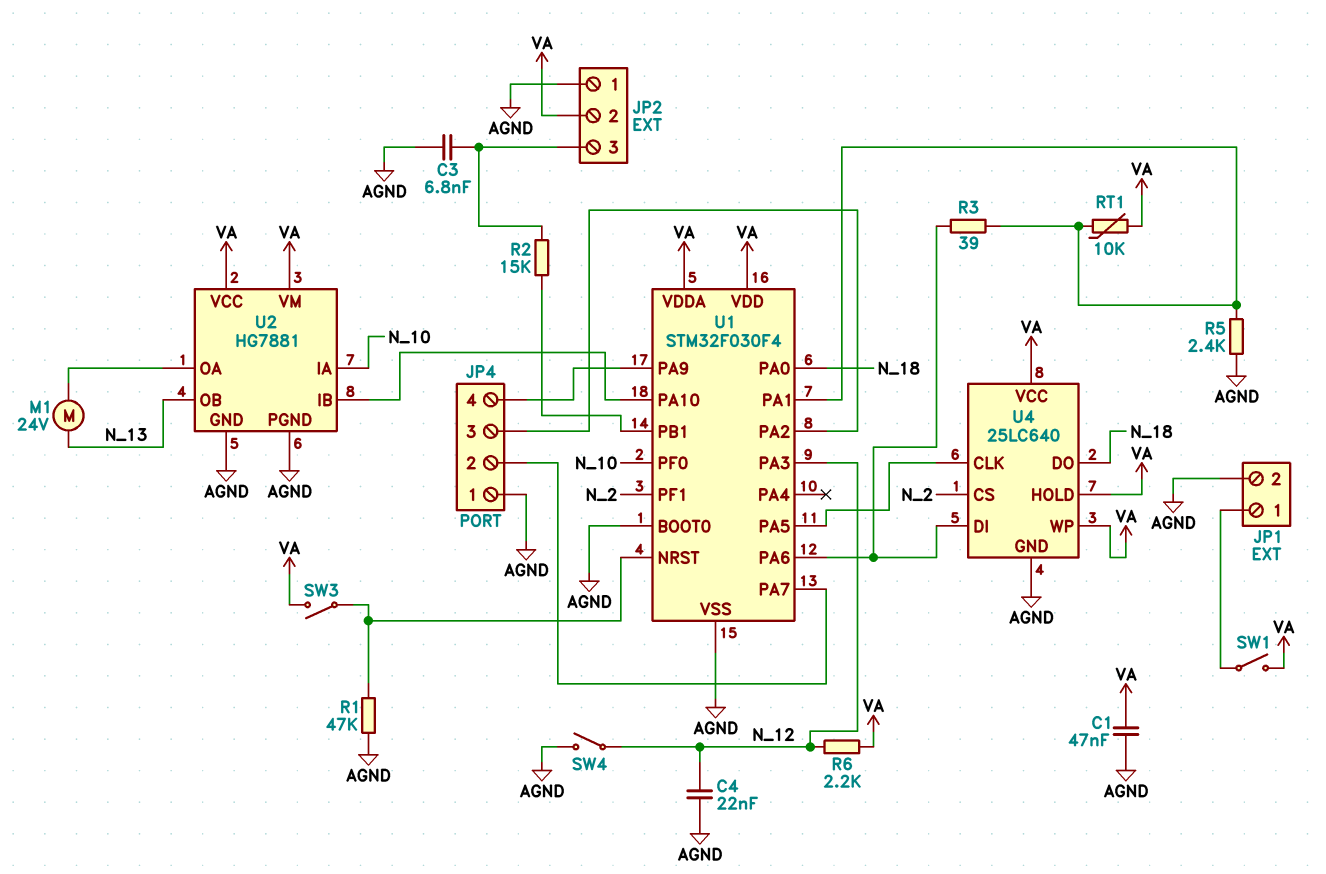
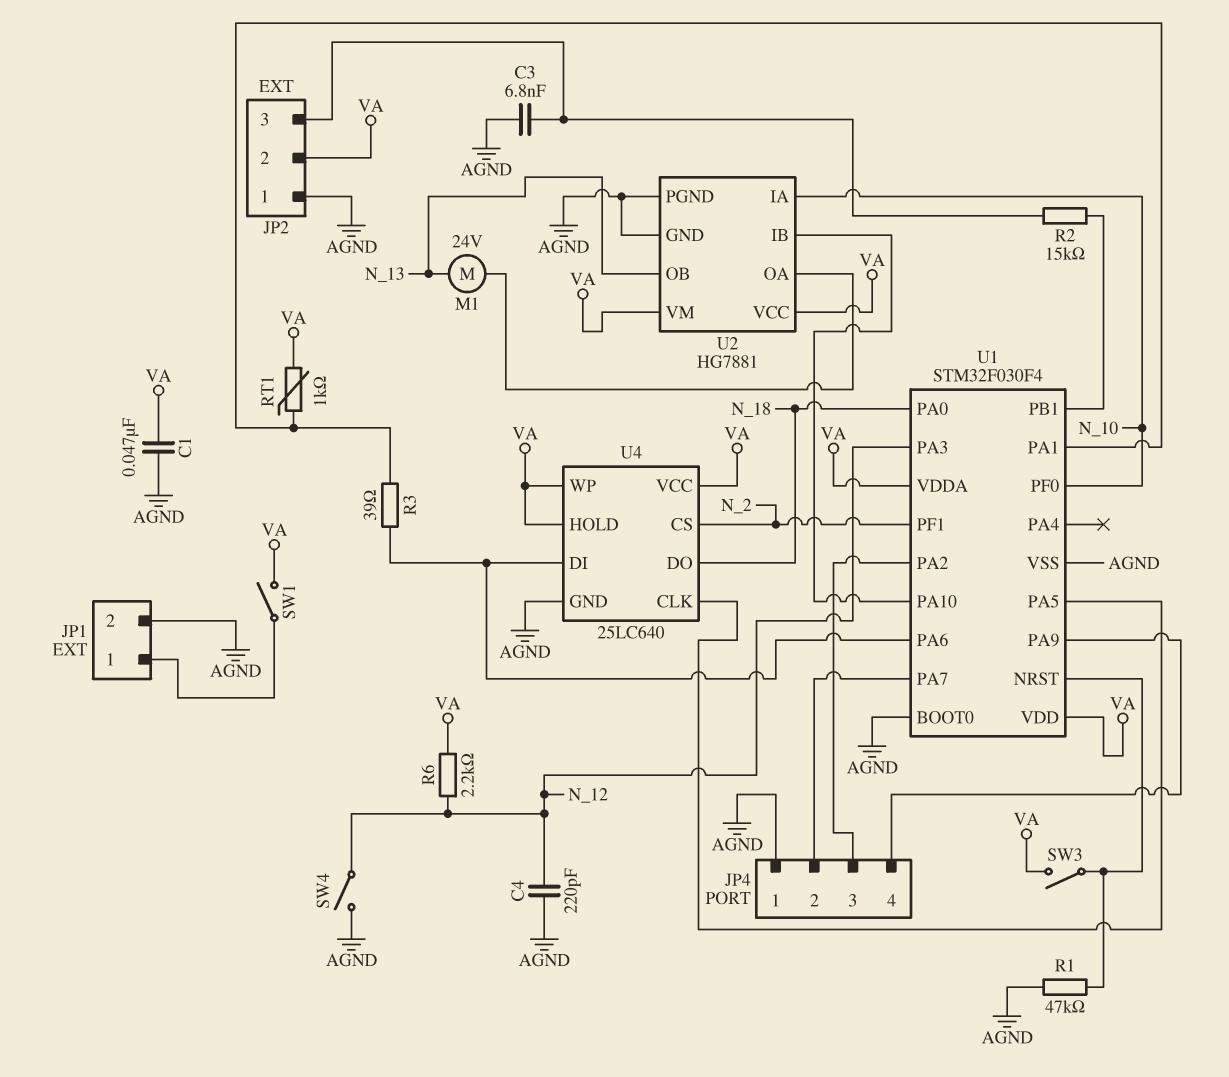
C4: 22nF (AGND, N_12) -> 220pF (AGND, N_12)
R5: 2.4k (AGND, U1/PA1) -> none
RT1: 10k (U1/PA1, VA) -> 1k (U1/PA1, VA)

